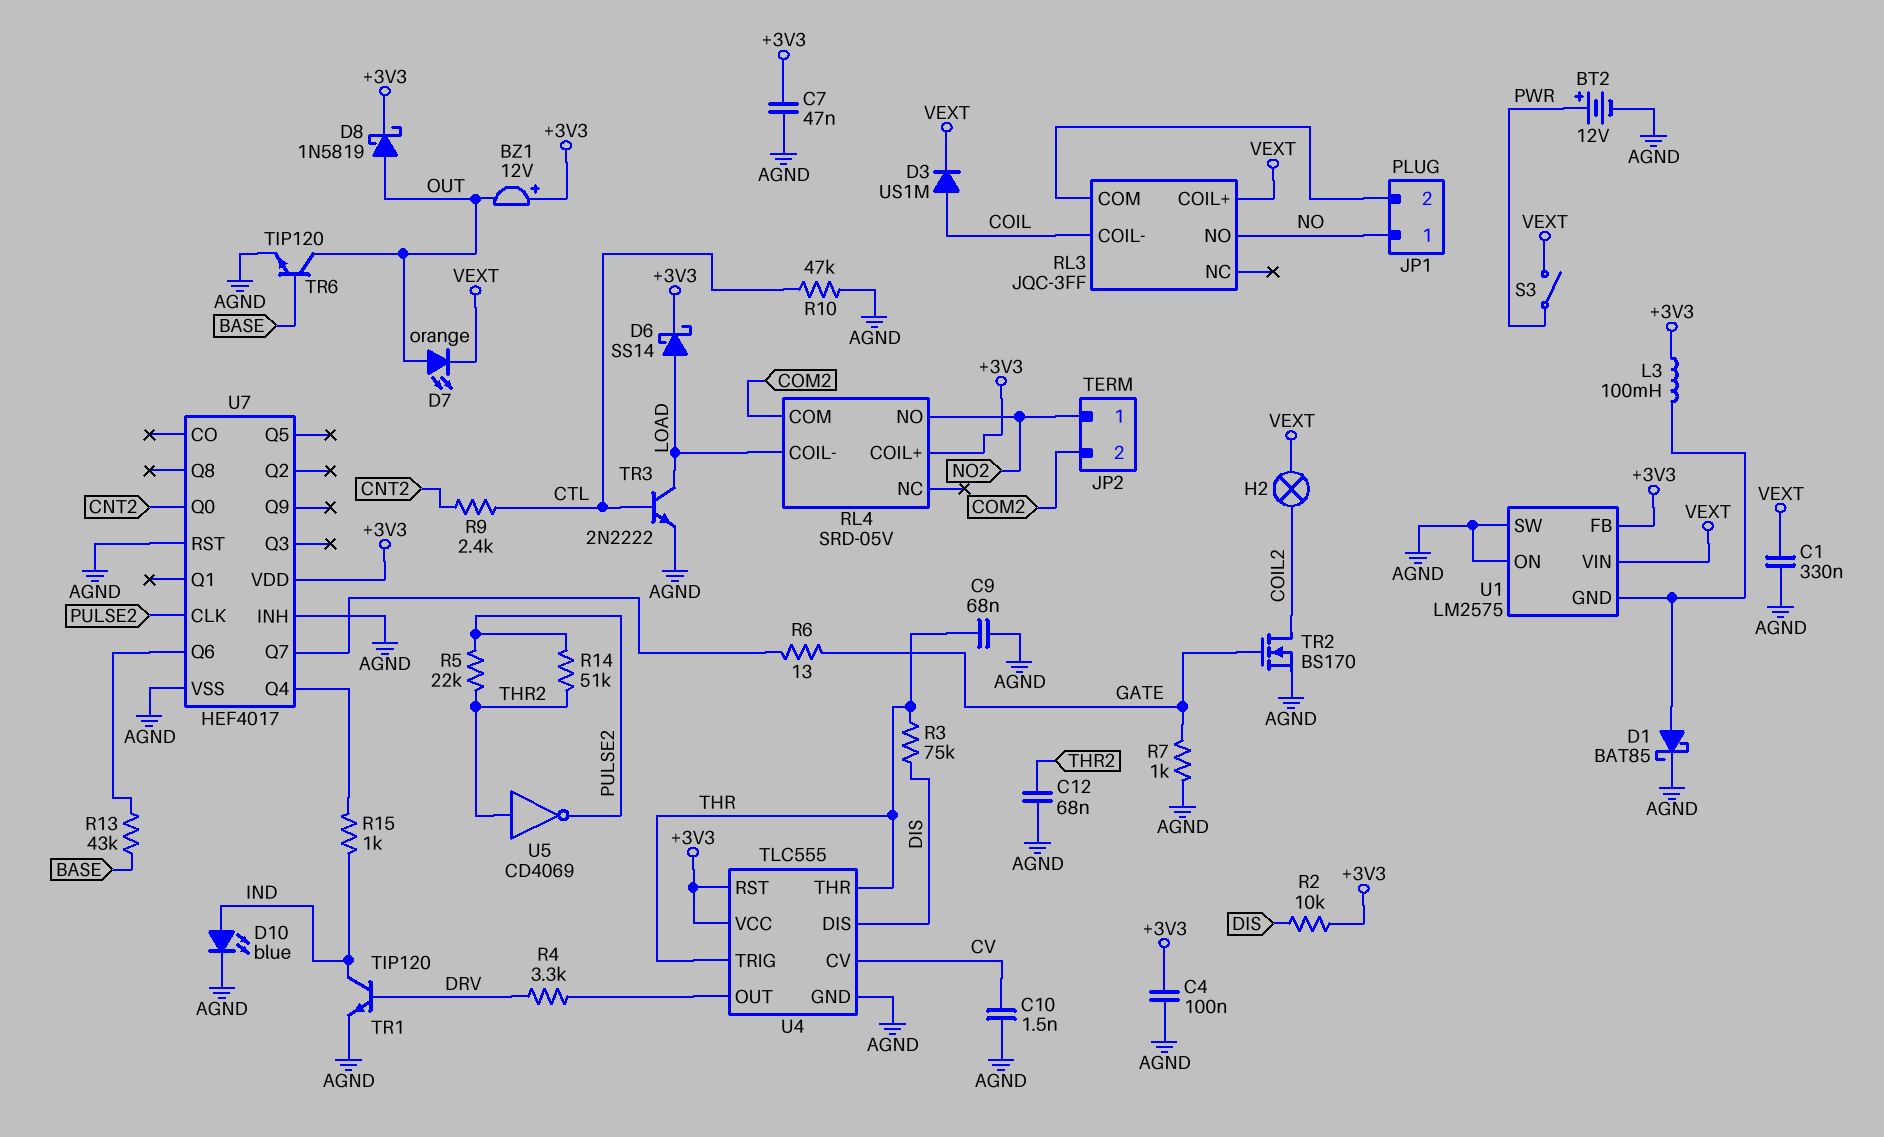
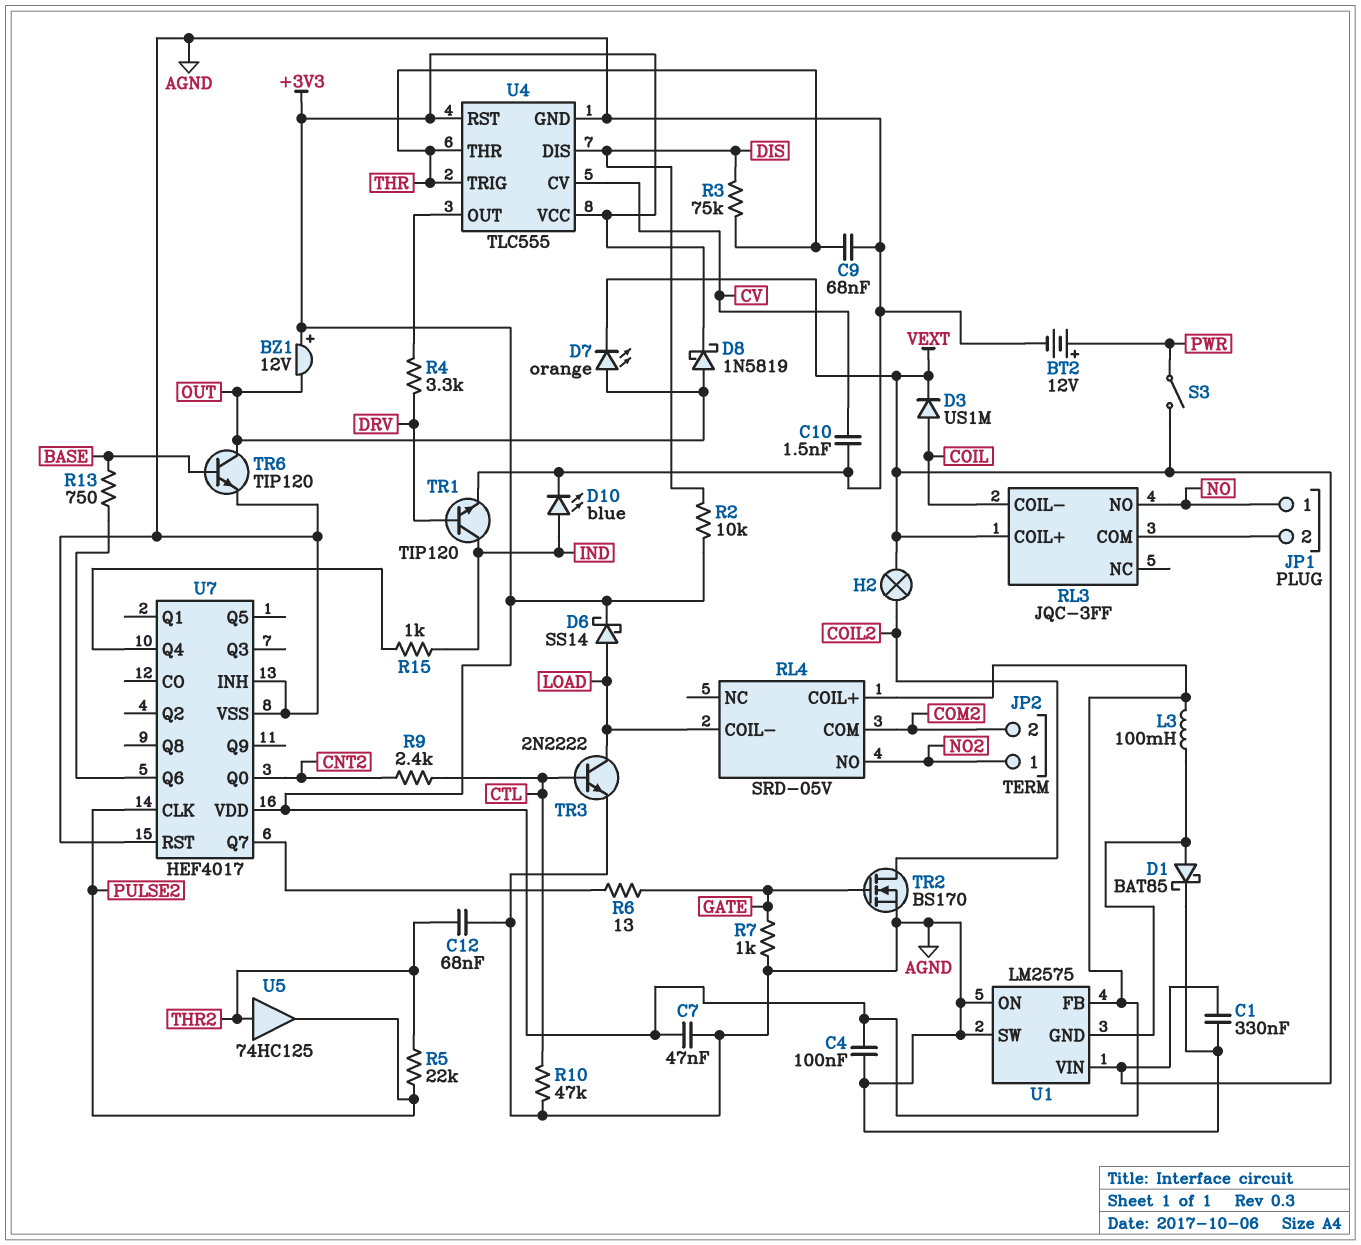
R13: 43k (BASE, U7/Q6) -> 750 (BASE, U7/Q6)
R14: 51k (PULSE2, THR2) -> none
U5: NOT CD4069 (in THR2, out PULSE2) -> buffer 74HC125 (in THR2, out PULSE2)

